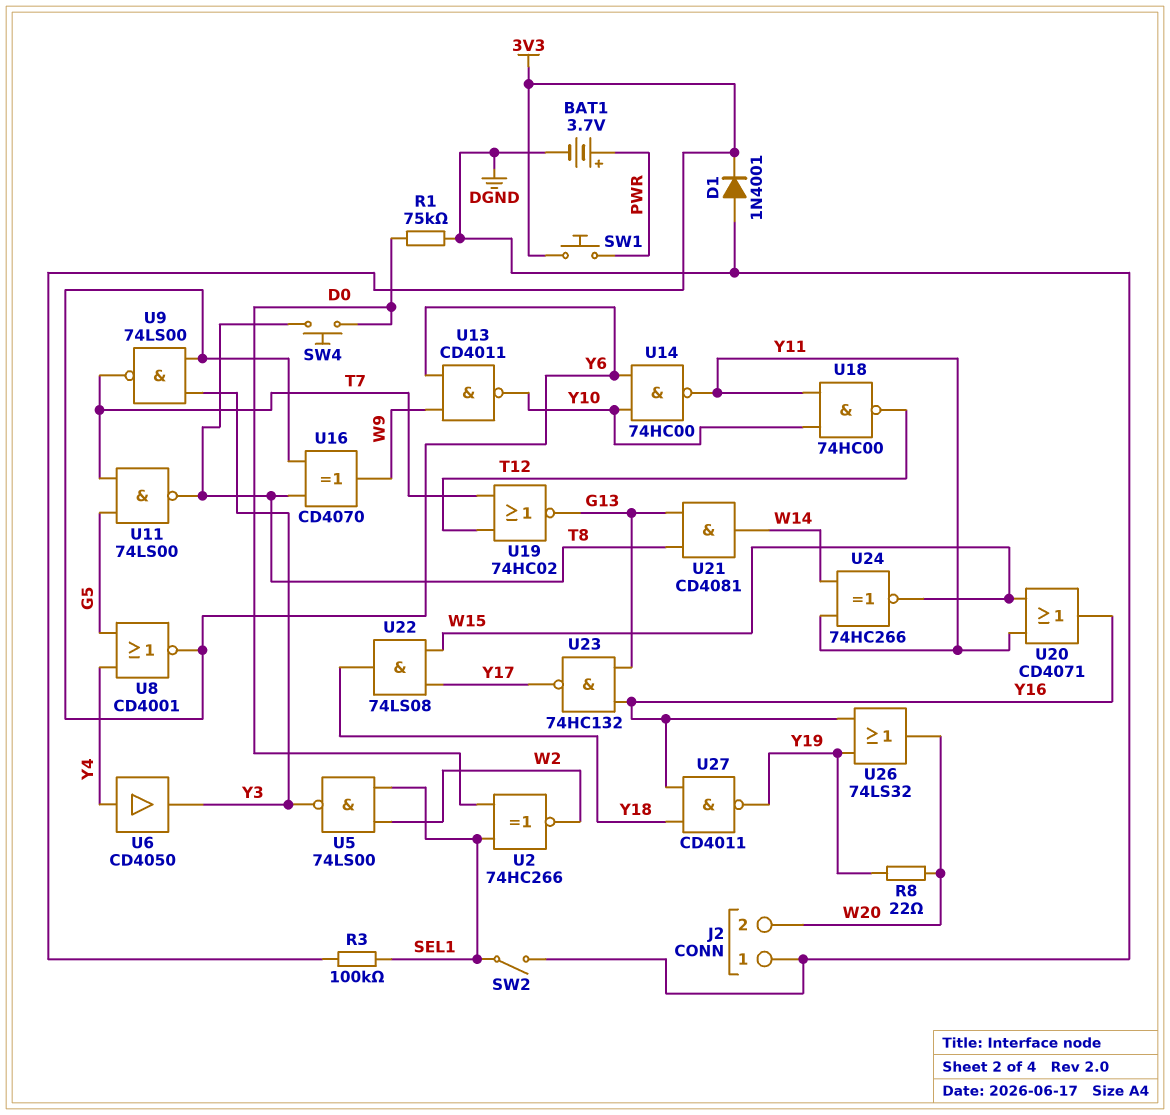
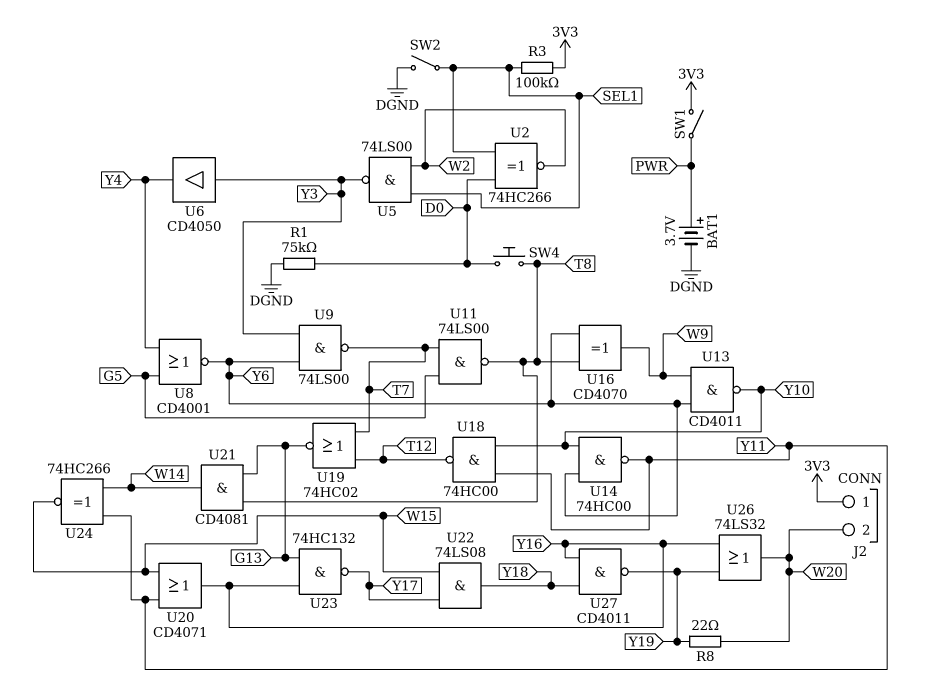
D1: diode 1N4001 (A DGND, K 3V3) -> none
J2 pin 1: DGND -> 3V3
SW1: button (3V3, PWR) -> switch (3V3, PWR)
U6: buffer CD4050 (in Y4, out Y3) -> buffer CD4050 (in Y3, out Y4)

